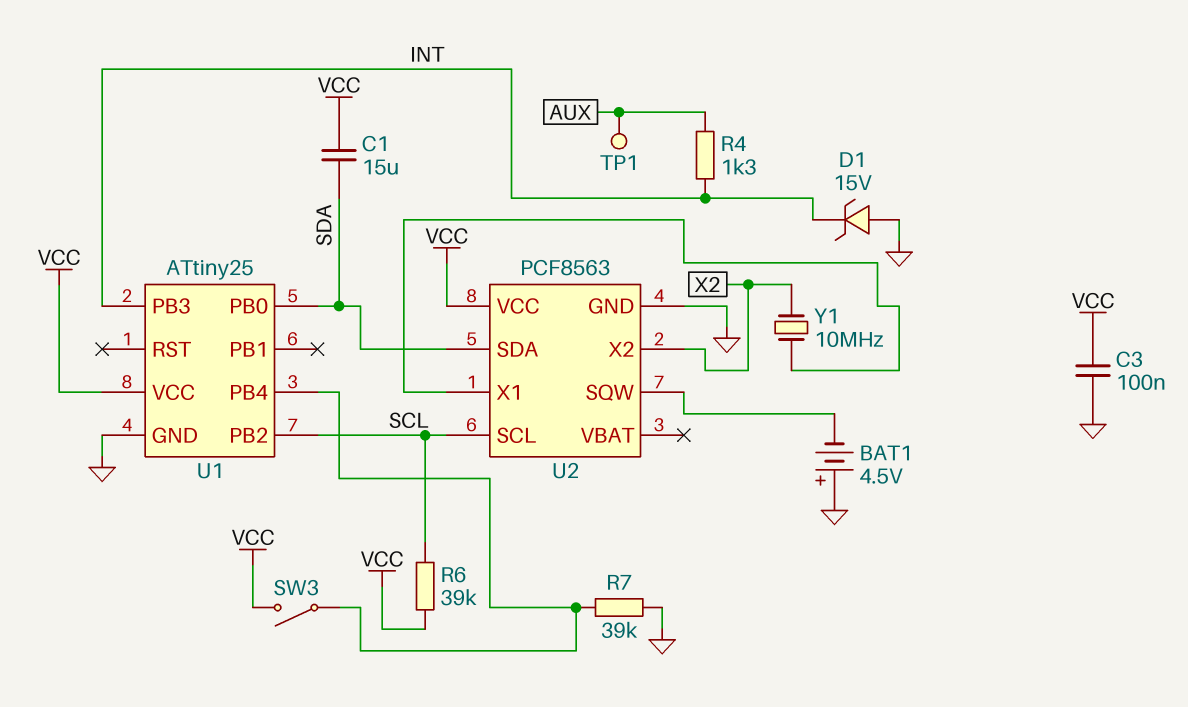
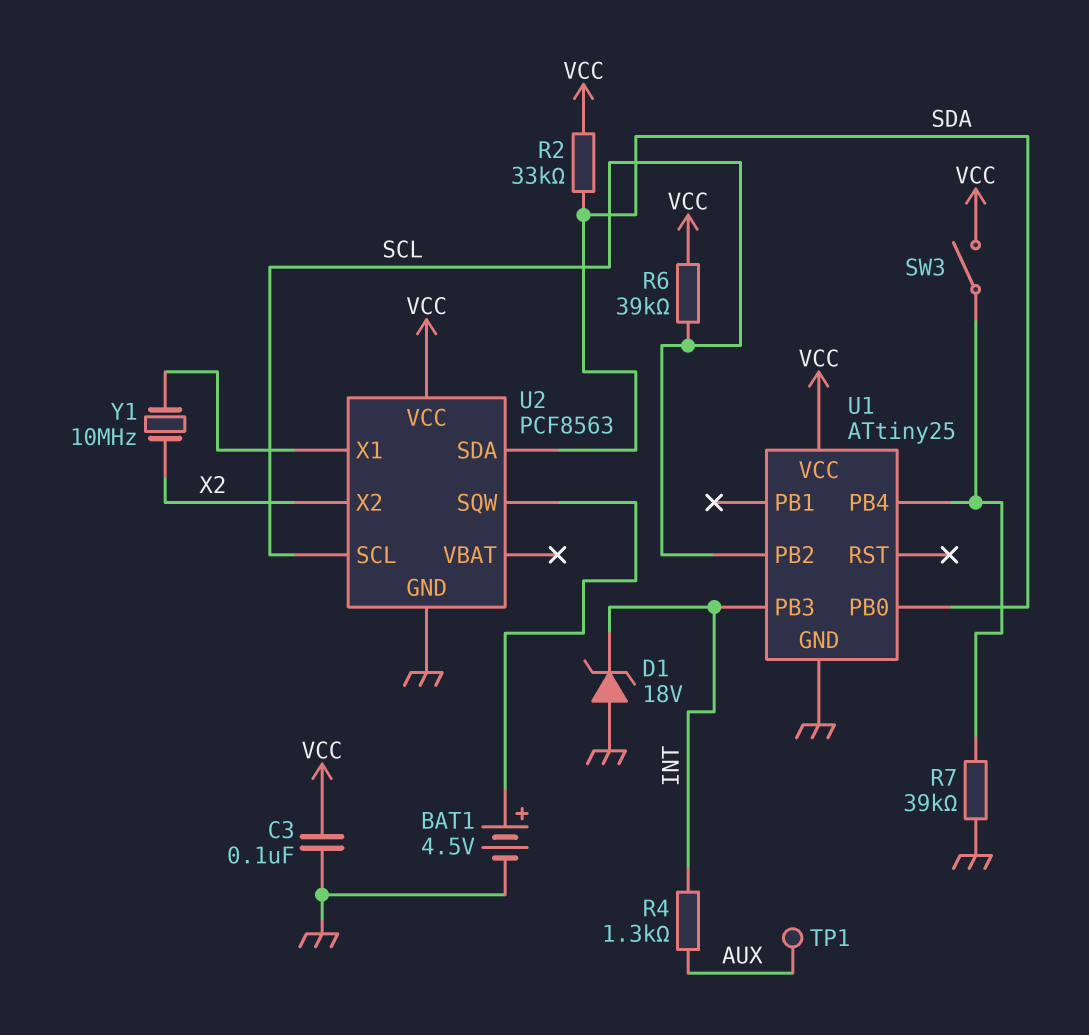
BAT1: 4.5V (plus GND, minus U2/SQW) -> 4.5V (plus U2/SQW, minus GND)
C1: 15uF (SDA, VCC) -> none
D1: zener 15V (A GND, K INT) -> zener 18V (A GND, K INT)
R2: none -> 33k (SDA, VCC)

